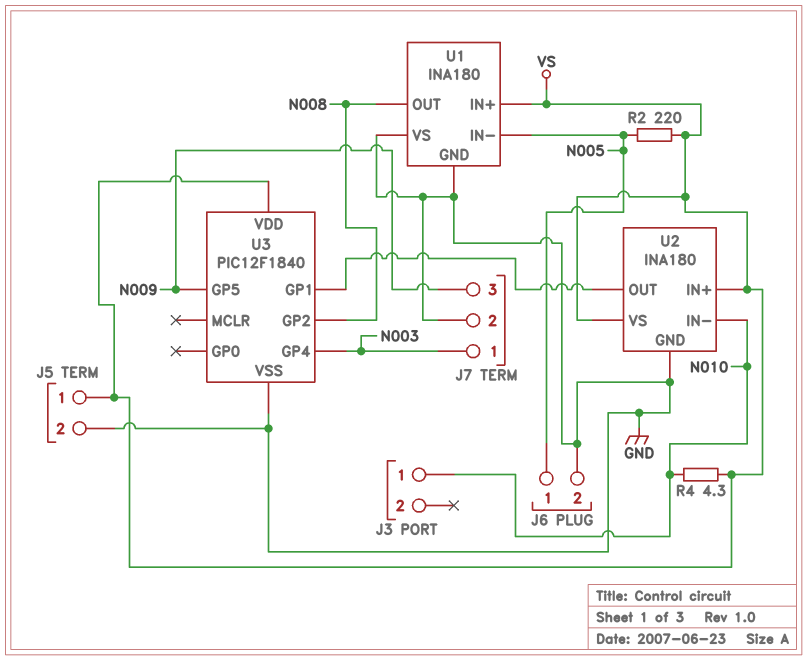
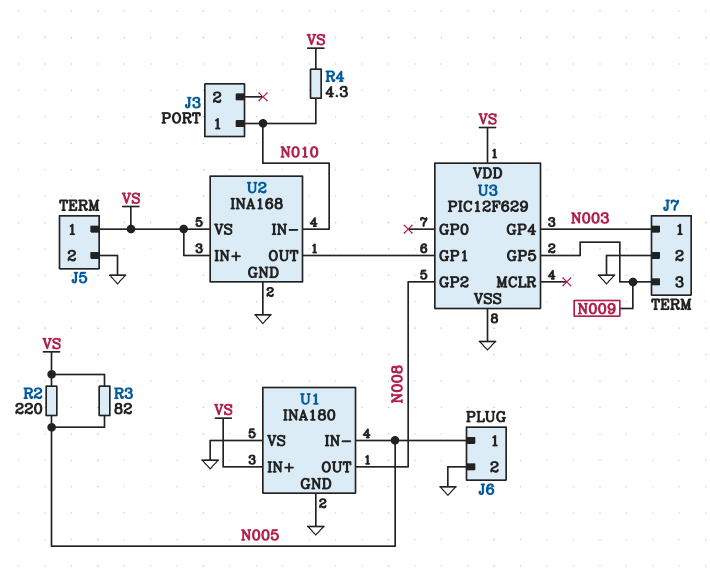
R3: none -> 82 (N005, VS)
U2: INA180 -> INA168
U3: PIC12F1840 -> PIC12F629

